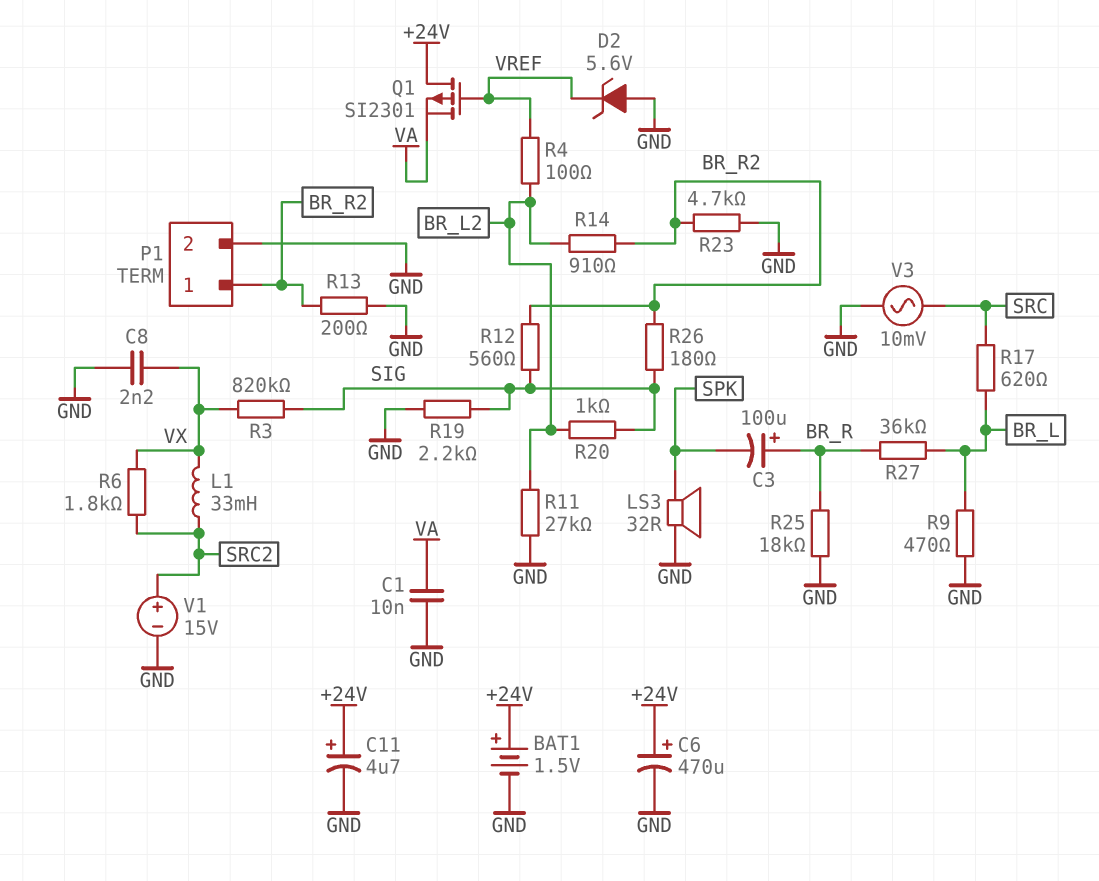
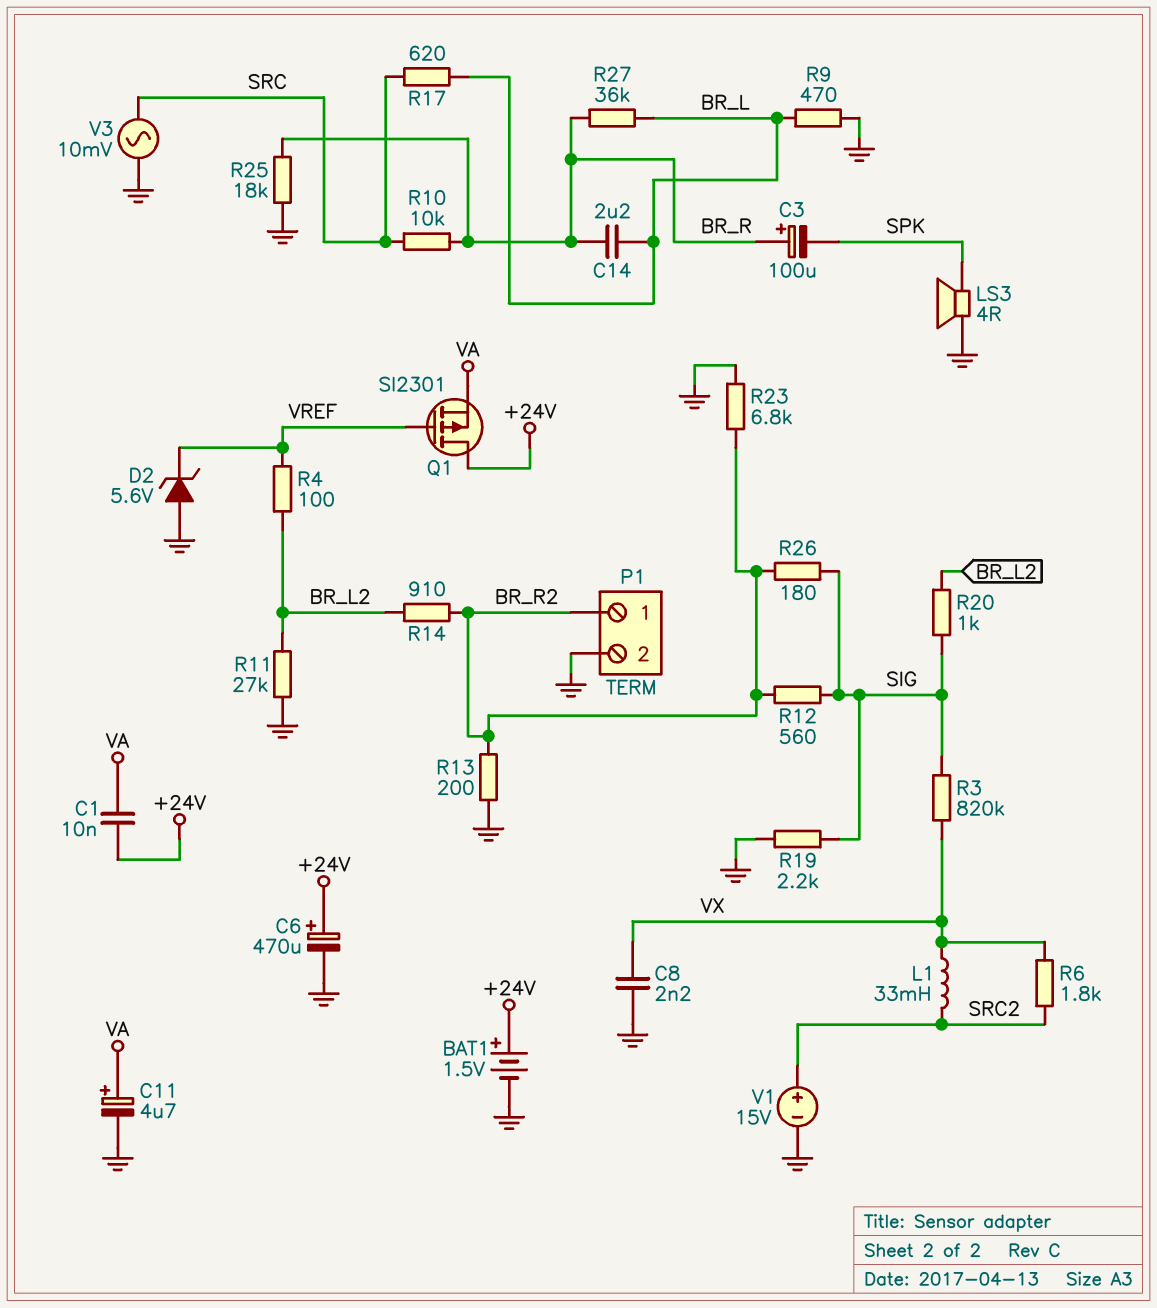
C1: 10nF (GND, VA) -> 10nF (+24V, VA)
C11: 4.7uF (plus +24V, minus GND) -> 4.7uF (plus VA, minus GND)
C14: none -> 2.2uF (BR_L, BR_R)
LS3: speaker 32R (GND, SPK) -> speaker 4R (GND, SPK)
R10: none -> 10k (BR_R, SRC)
R23: 4.7k (BR_R2, GND) -> 6.8k (BR_R2, GND)

